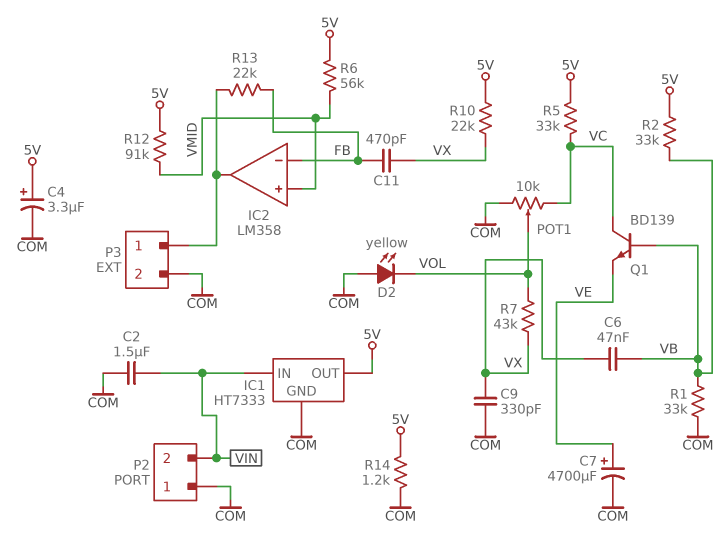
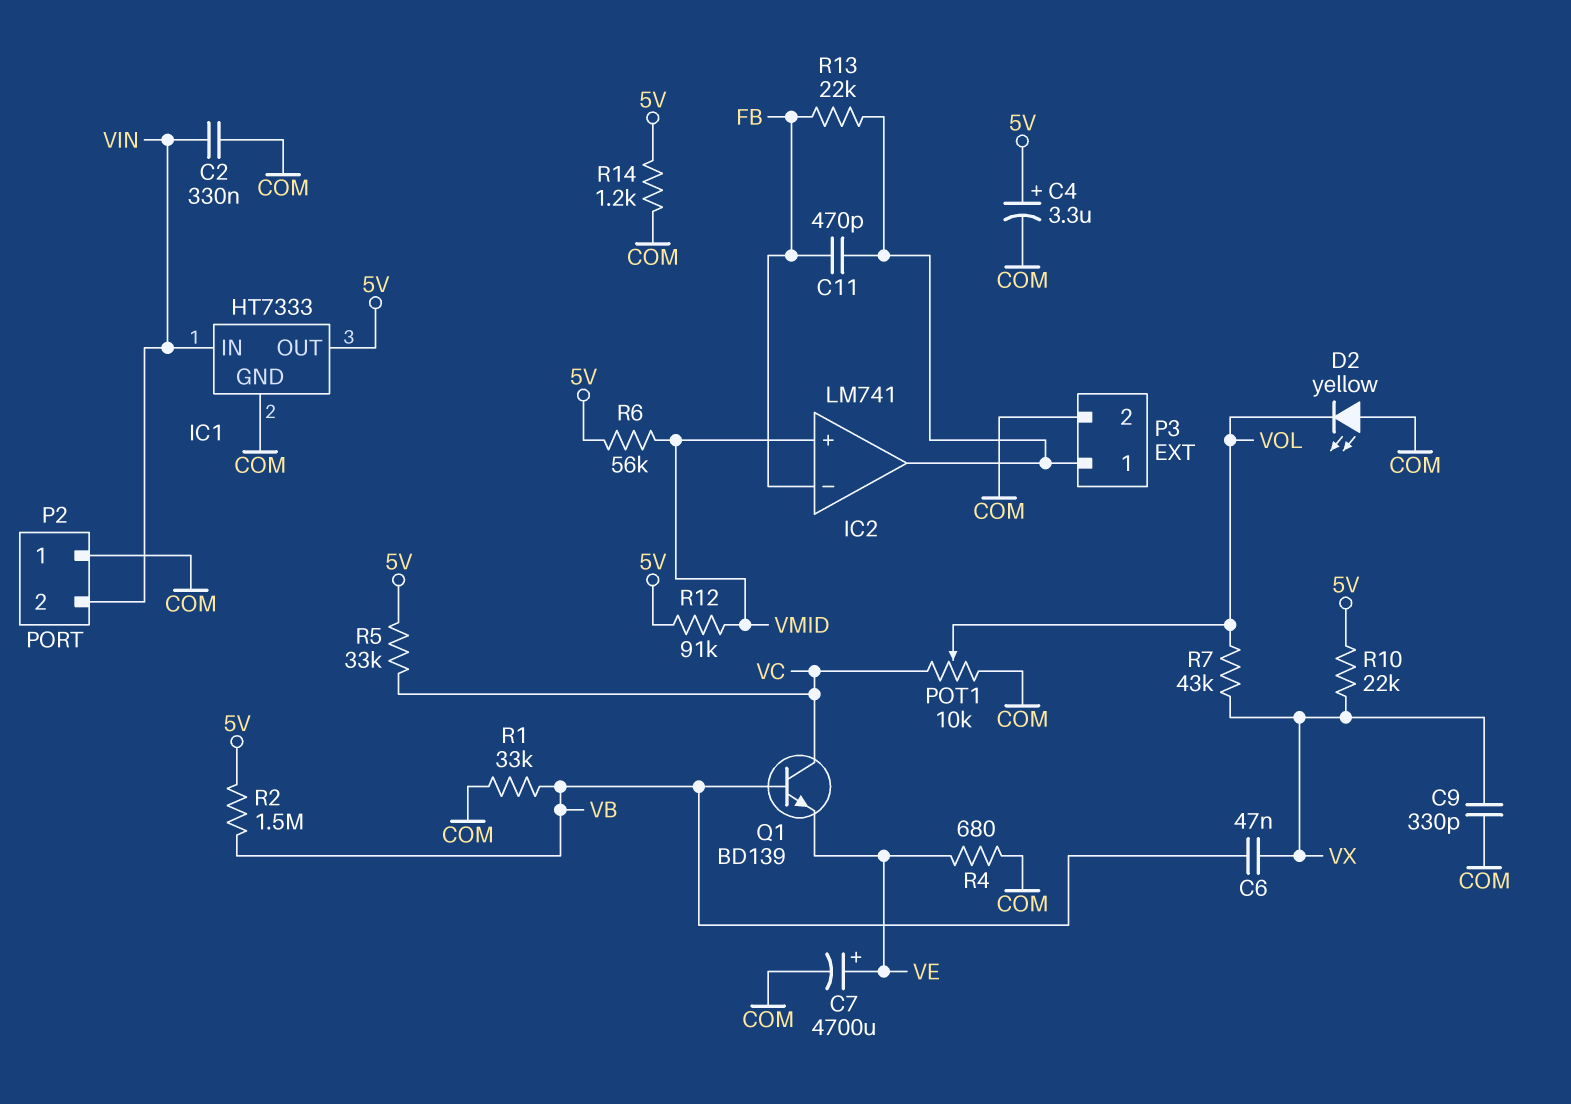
C2: 1.5uF (COM, VIN) -> 330nF (COM, VIN)
C11: 470pF (FB, VX) -> 470pF (FB, IC2/out)
IC2: LM358 -> LM741
R2: 33k (5V, VB) -> 1.5M (5V, VB)
R4: none -> 680 (COM, VE)

